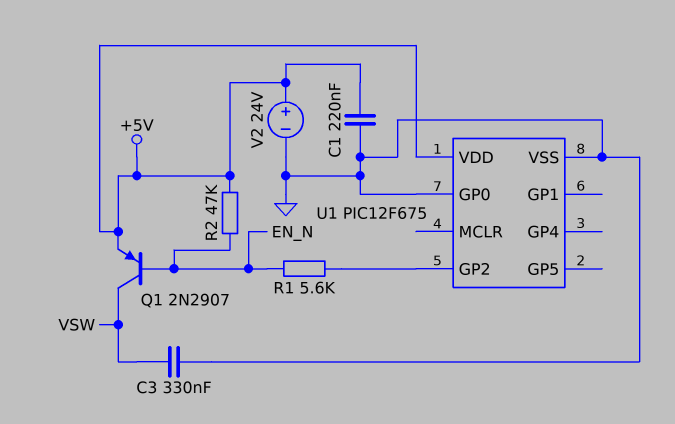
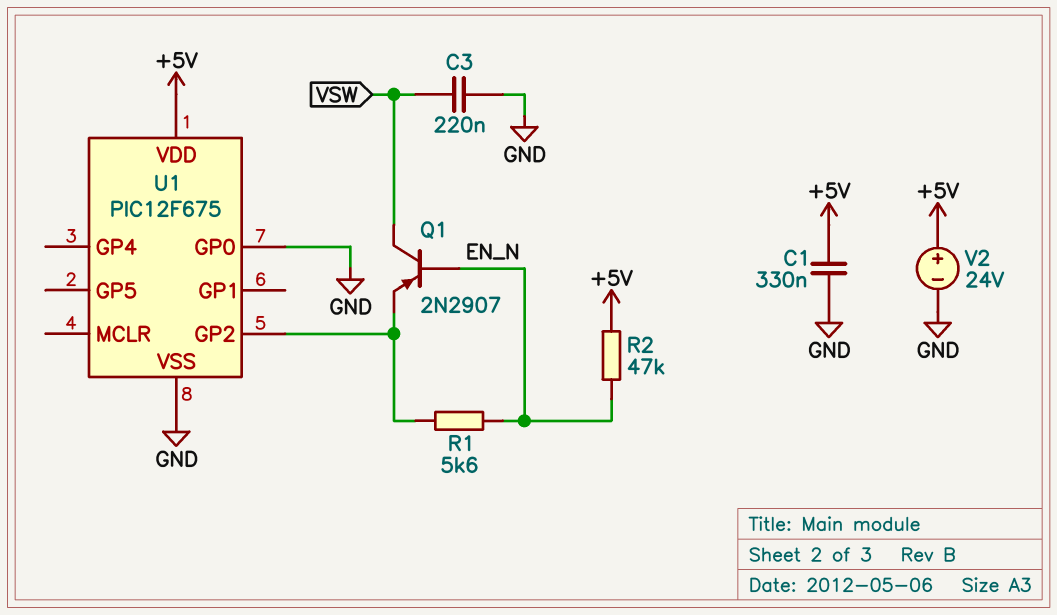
C1: 220nF (+5V, GND) -> 330nF (+5V, GND)
C3: 330nF (GND, VSW) -> 220nF (GND, VSW)
Q1: PNP 2N2907 (B EN_N, C VSW, E +5V) -> PNP 2N2907 (B EN_N, C VSW, E U1/GP2)

